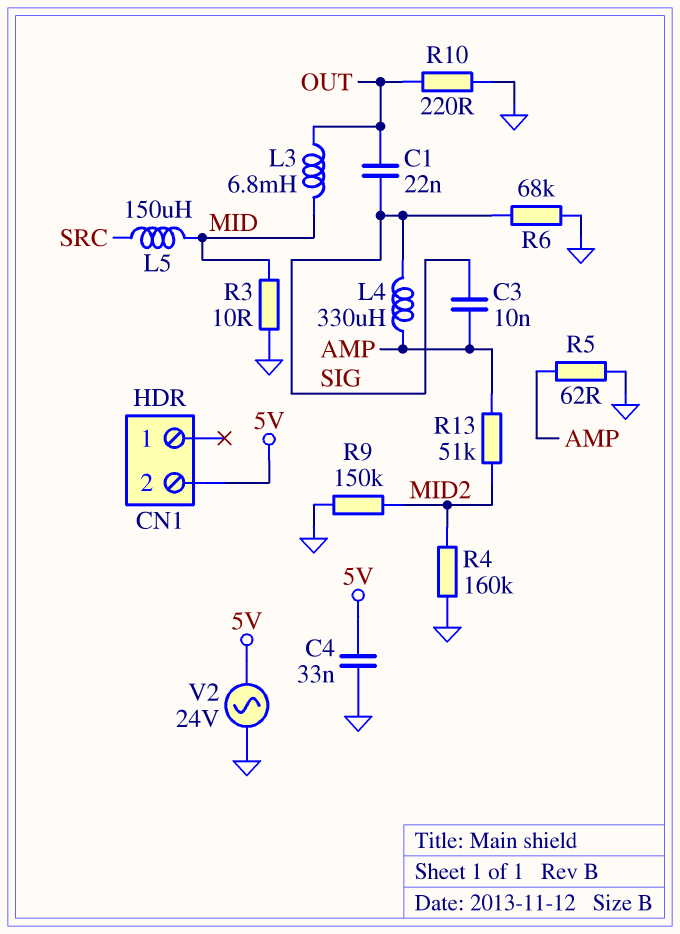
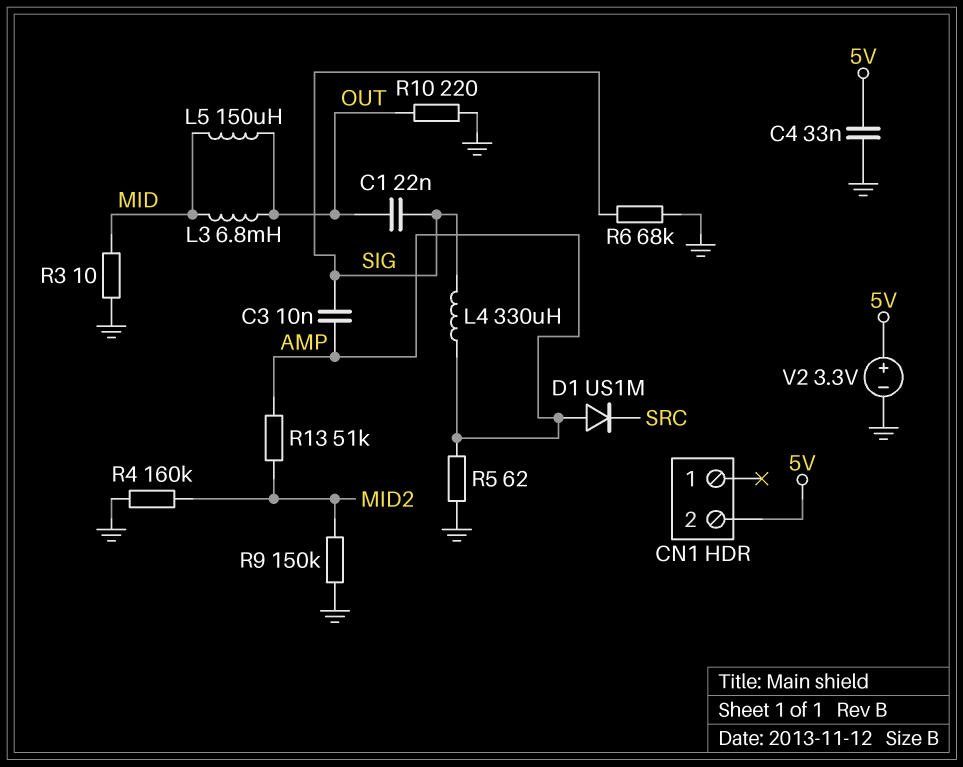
D1: none -> diode US1M (A AMP, K SRC)
L5: 150uH (MID, SRC) -> 150uH (MID, OUT)
V2: AC 24V (5V, GND) -> 3.3V (plus 5V, minus GND)

